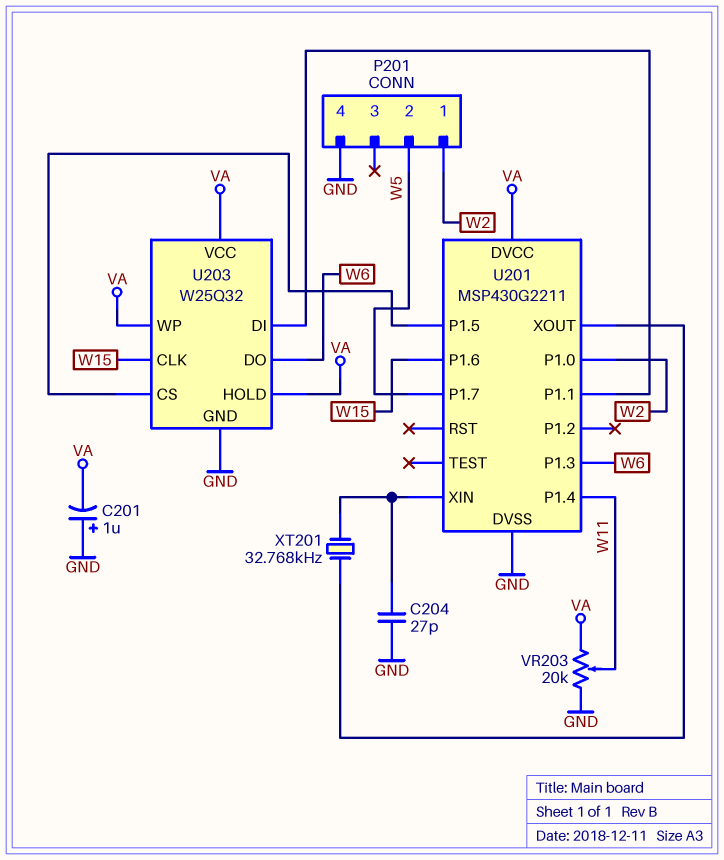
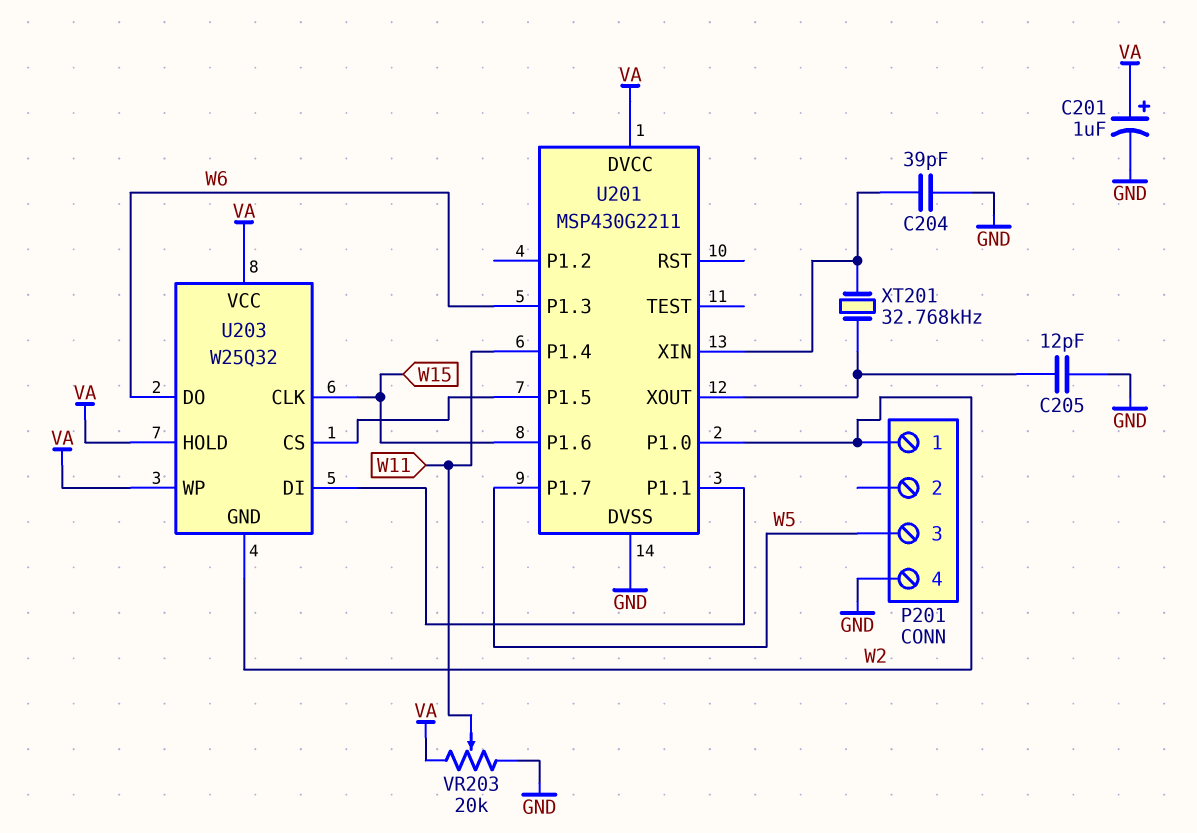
C201: 1uF (plus GND, minus VA) -> 1uF (plus VA, minus GND)
C204: 27pF (GND, U201/XIN) -> 39pF (GND, U201/XIN)
C205: none -> 12pF (GND, U201/XOUT)
P201 pin 2: W5 -> none
P201 pin 3: none -> W5
U203 pin GND: GND -> W2

